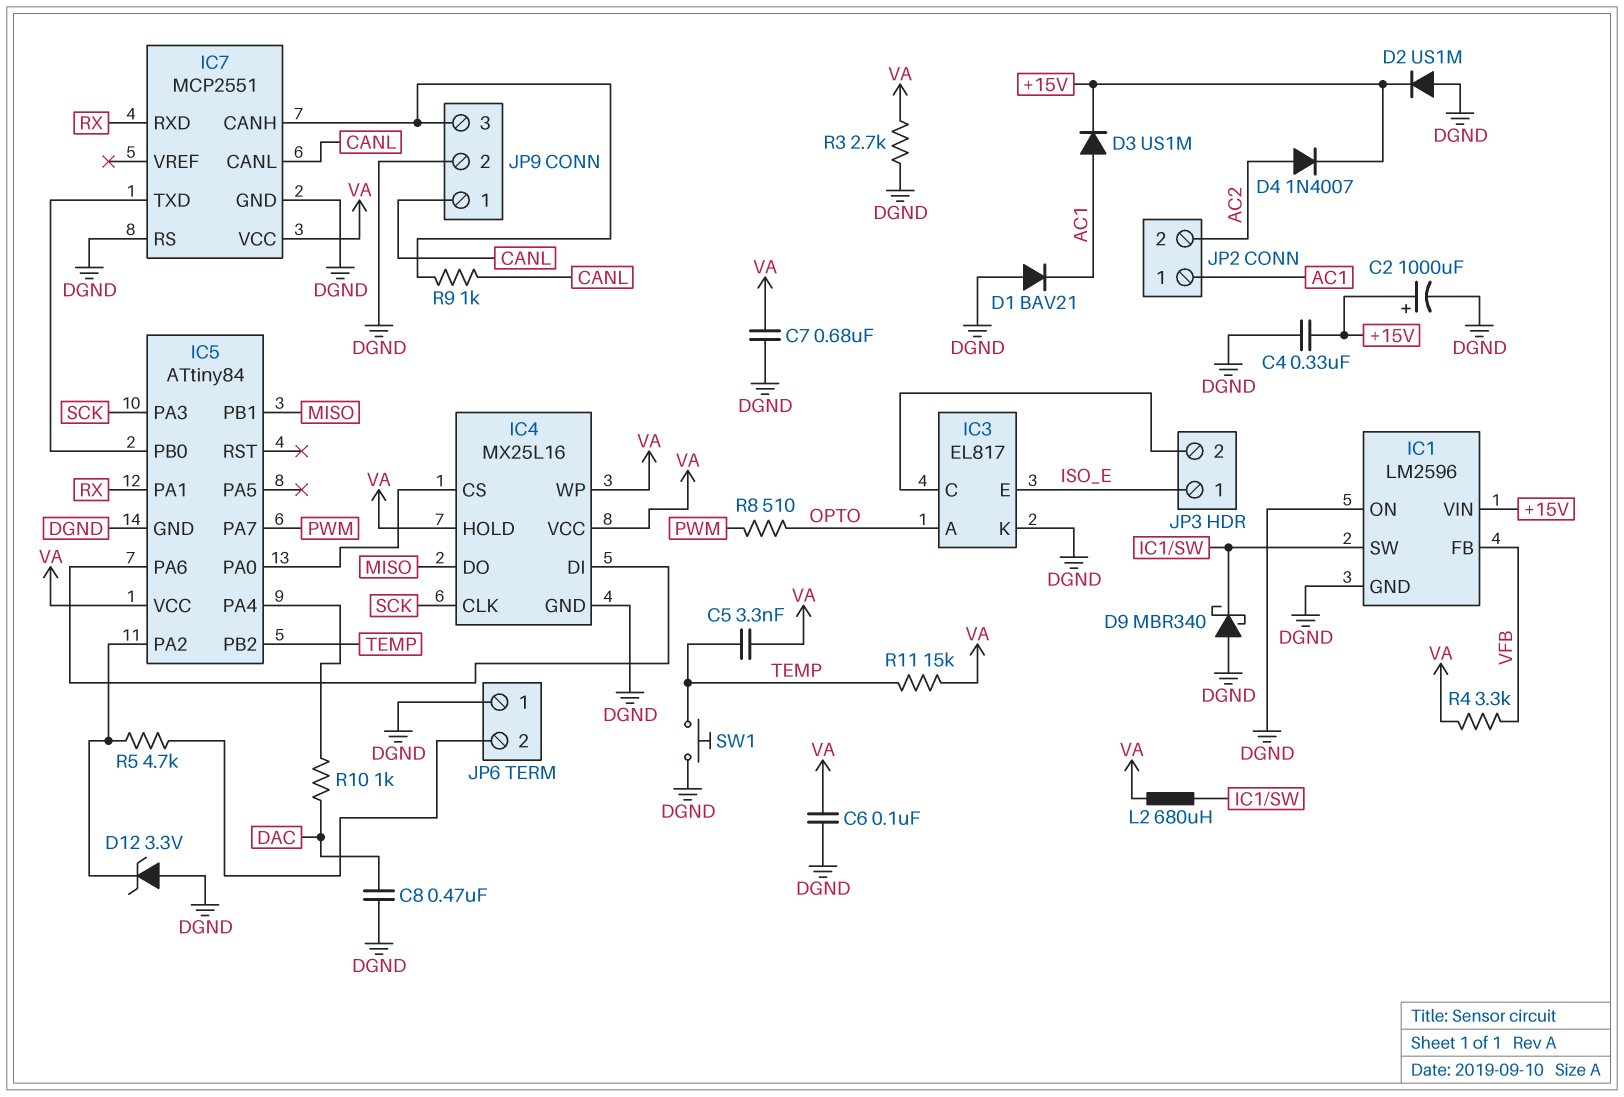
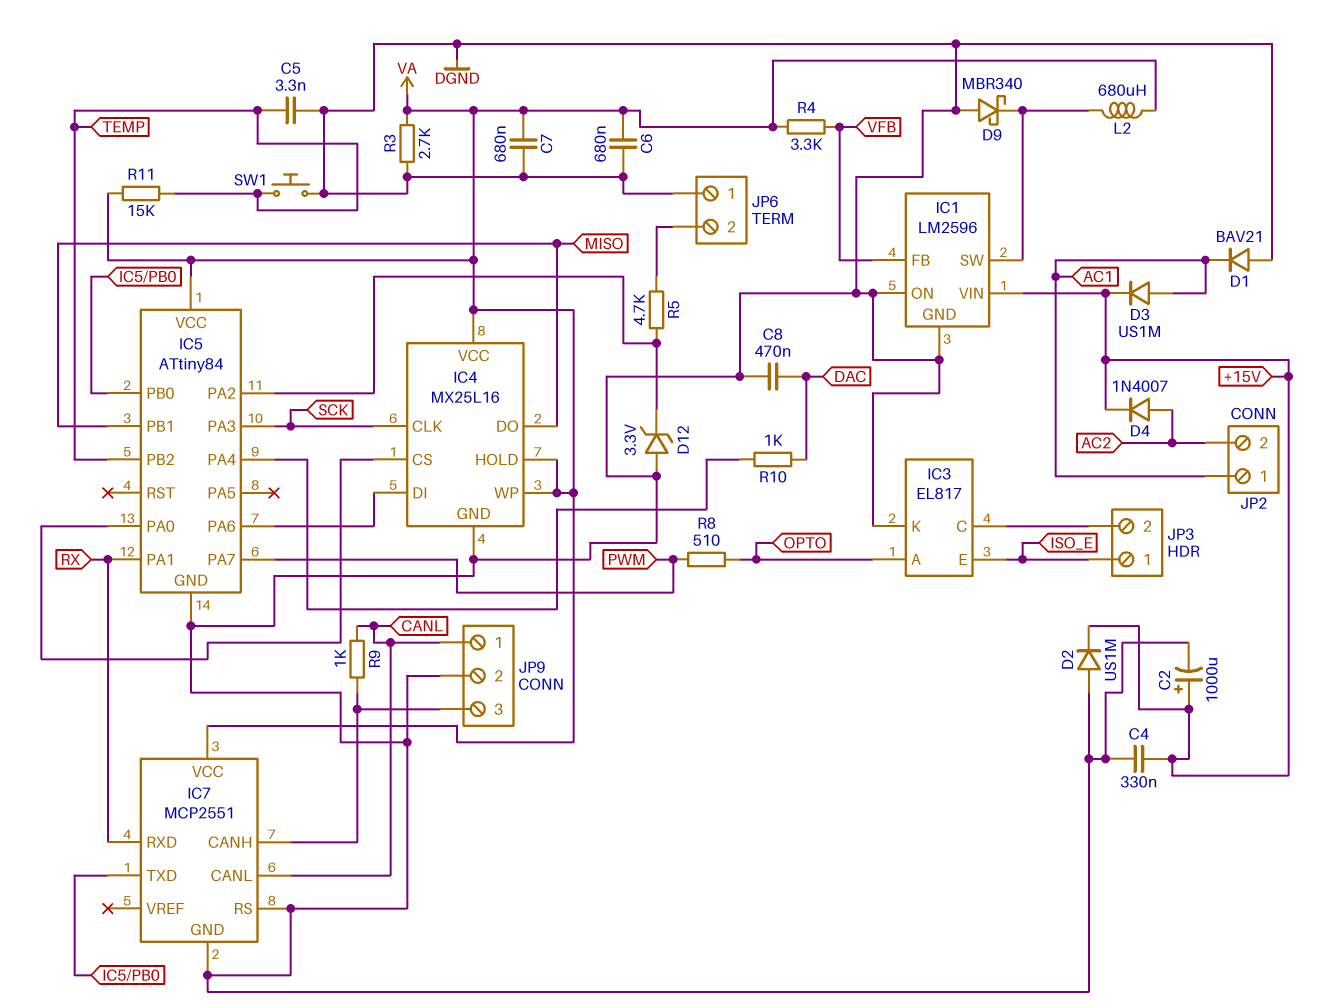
C5: 3.3nF (TEMP, VA) -> 3.3nF (DGND, TEMP)
C6: 100nF (DGND, VA) -> 680nF (DGND, VA)

